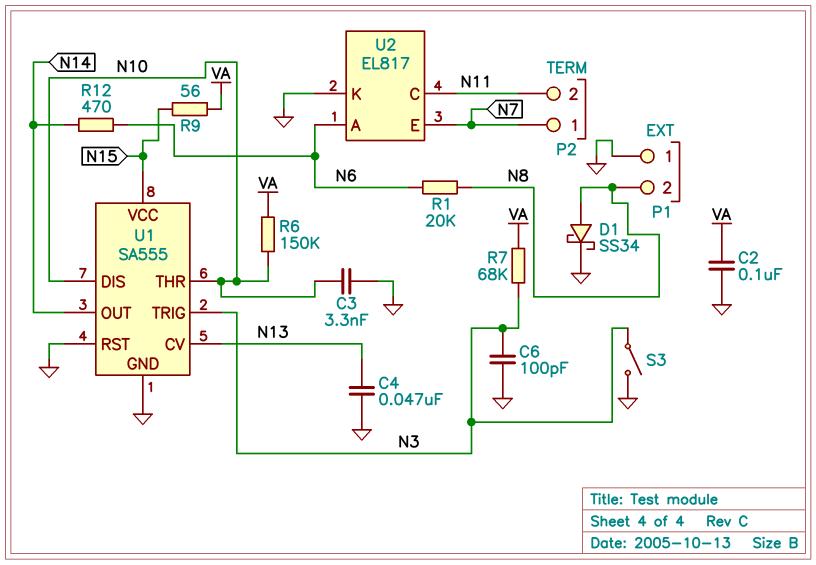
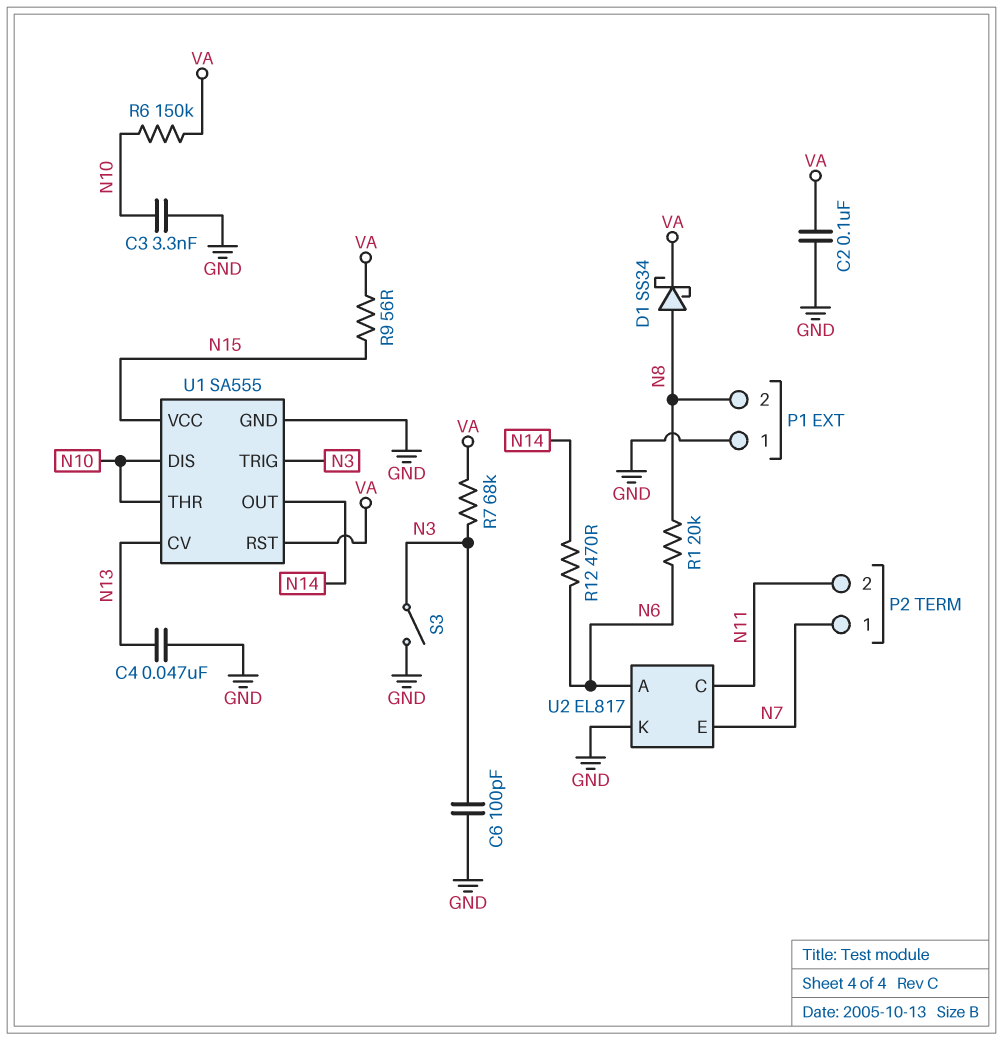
D1: schottky SS34 (A N8, K GND) -> schottky SS34 (A N8, K VA)
U1 pin RST: GND -> VA

